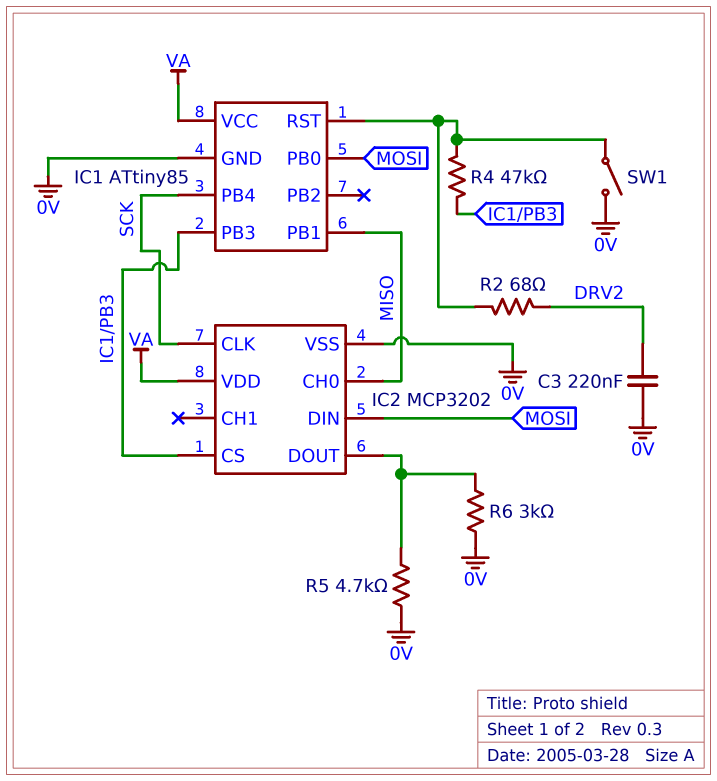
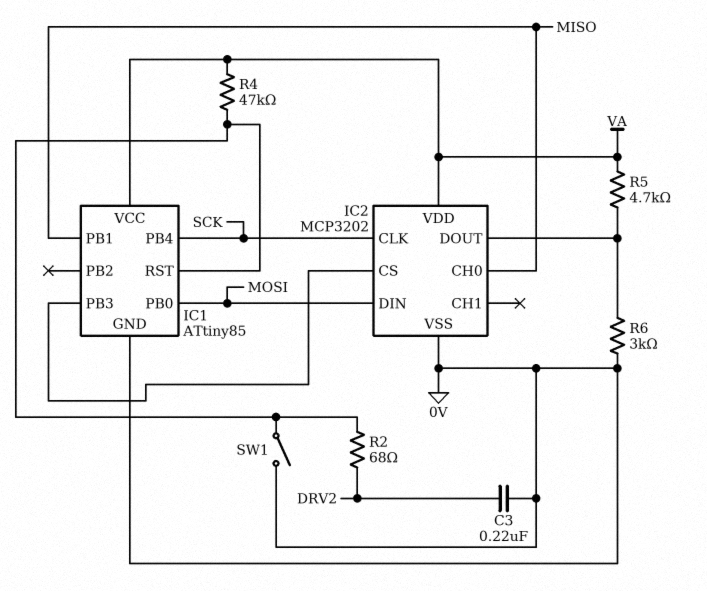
R4: 47k (IC1/PB3, IC1/RST) -> 47k (IC1/RST, VA)
R5: 4.7k (0V, IC2/DOUT) -> 4.7k (IC2/DOUT, VA)

